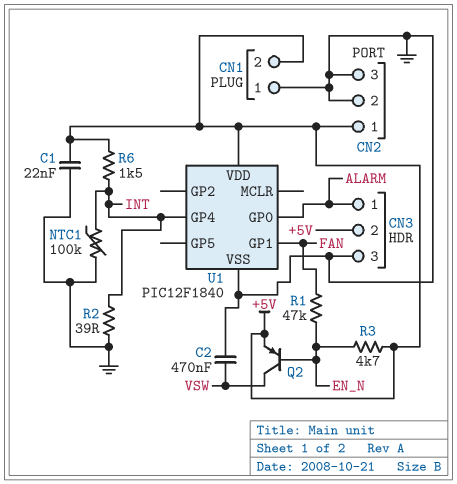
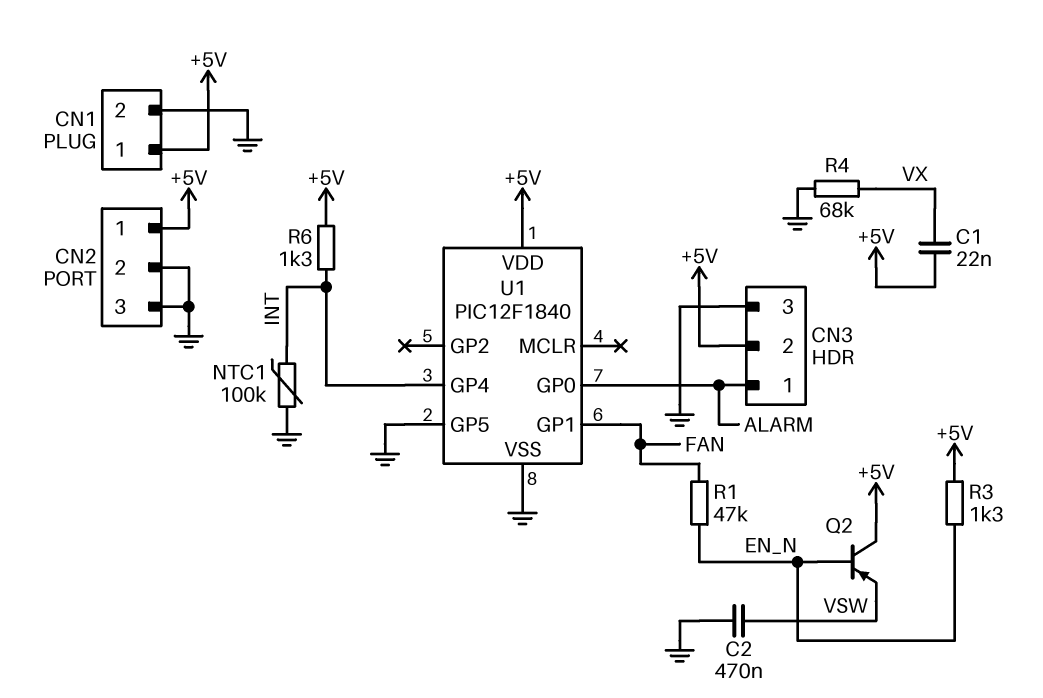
C1: 22nF (+5V, GND) -> 22nF (+5V, VX)
CN1 pin 1: GND -> +5V
CN1 pin 2: +5V -> GND
Q2: PNP (B EN_N, C VSW, E +5V) -> PNP (B EN_N, C +5V, E VSW)
R2: 39 (GND, INT) -> none
R3: 4.7k (+5V, EN_N) -> 1.3k (+5V, EN_N)
R4: none -> 68k (GND, VX)
R6: 1.5k (+5V, INT) -> 1.3k (+5V, INT)
U1 pin GP5: none -> GND

